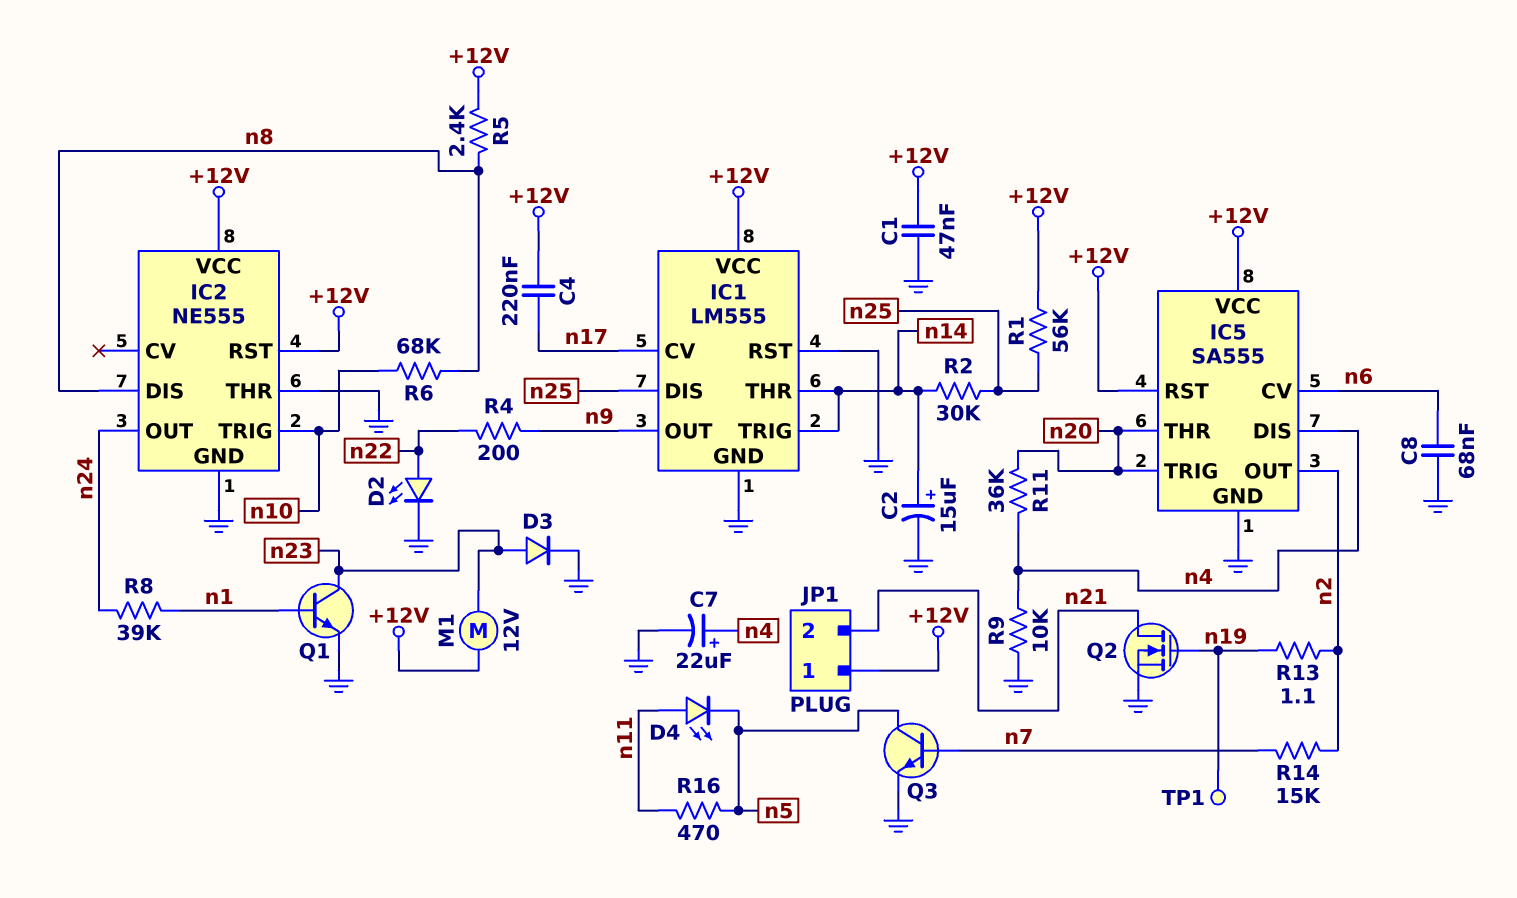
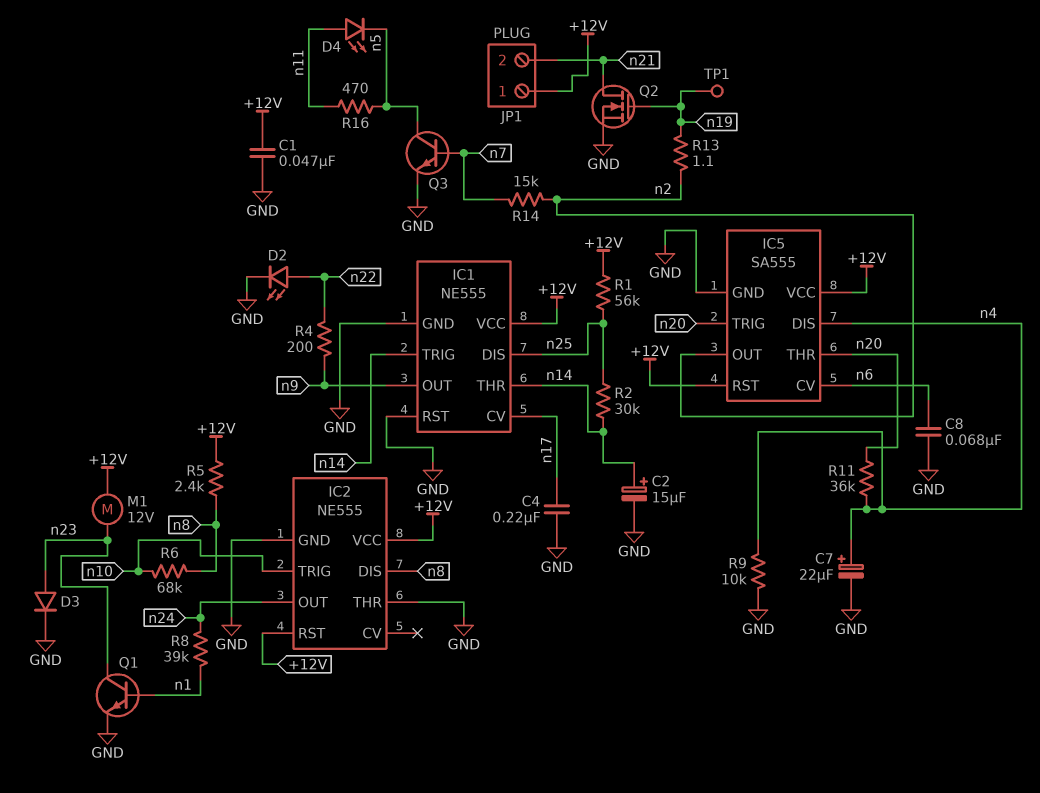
C4: 220nF (+12V, n17) -> 220nF (GND, n17)
IC1: LM555 -> NE555

